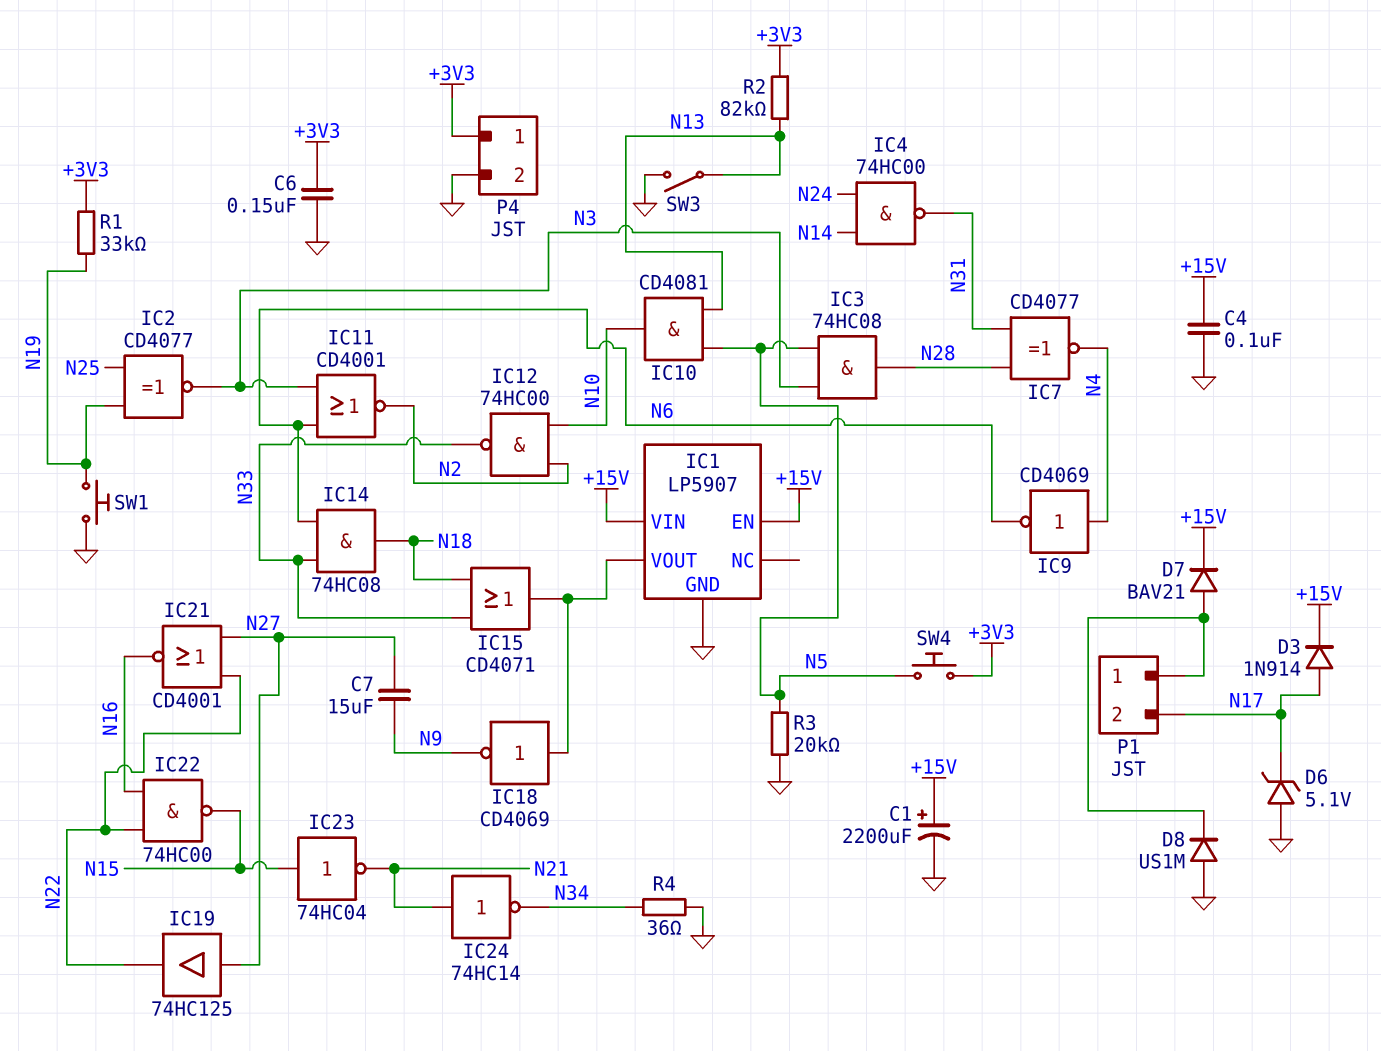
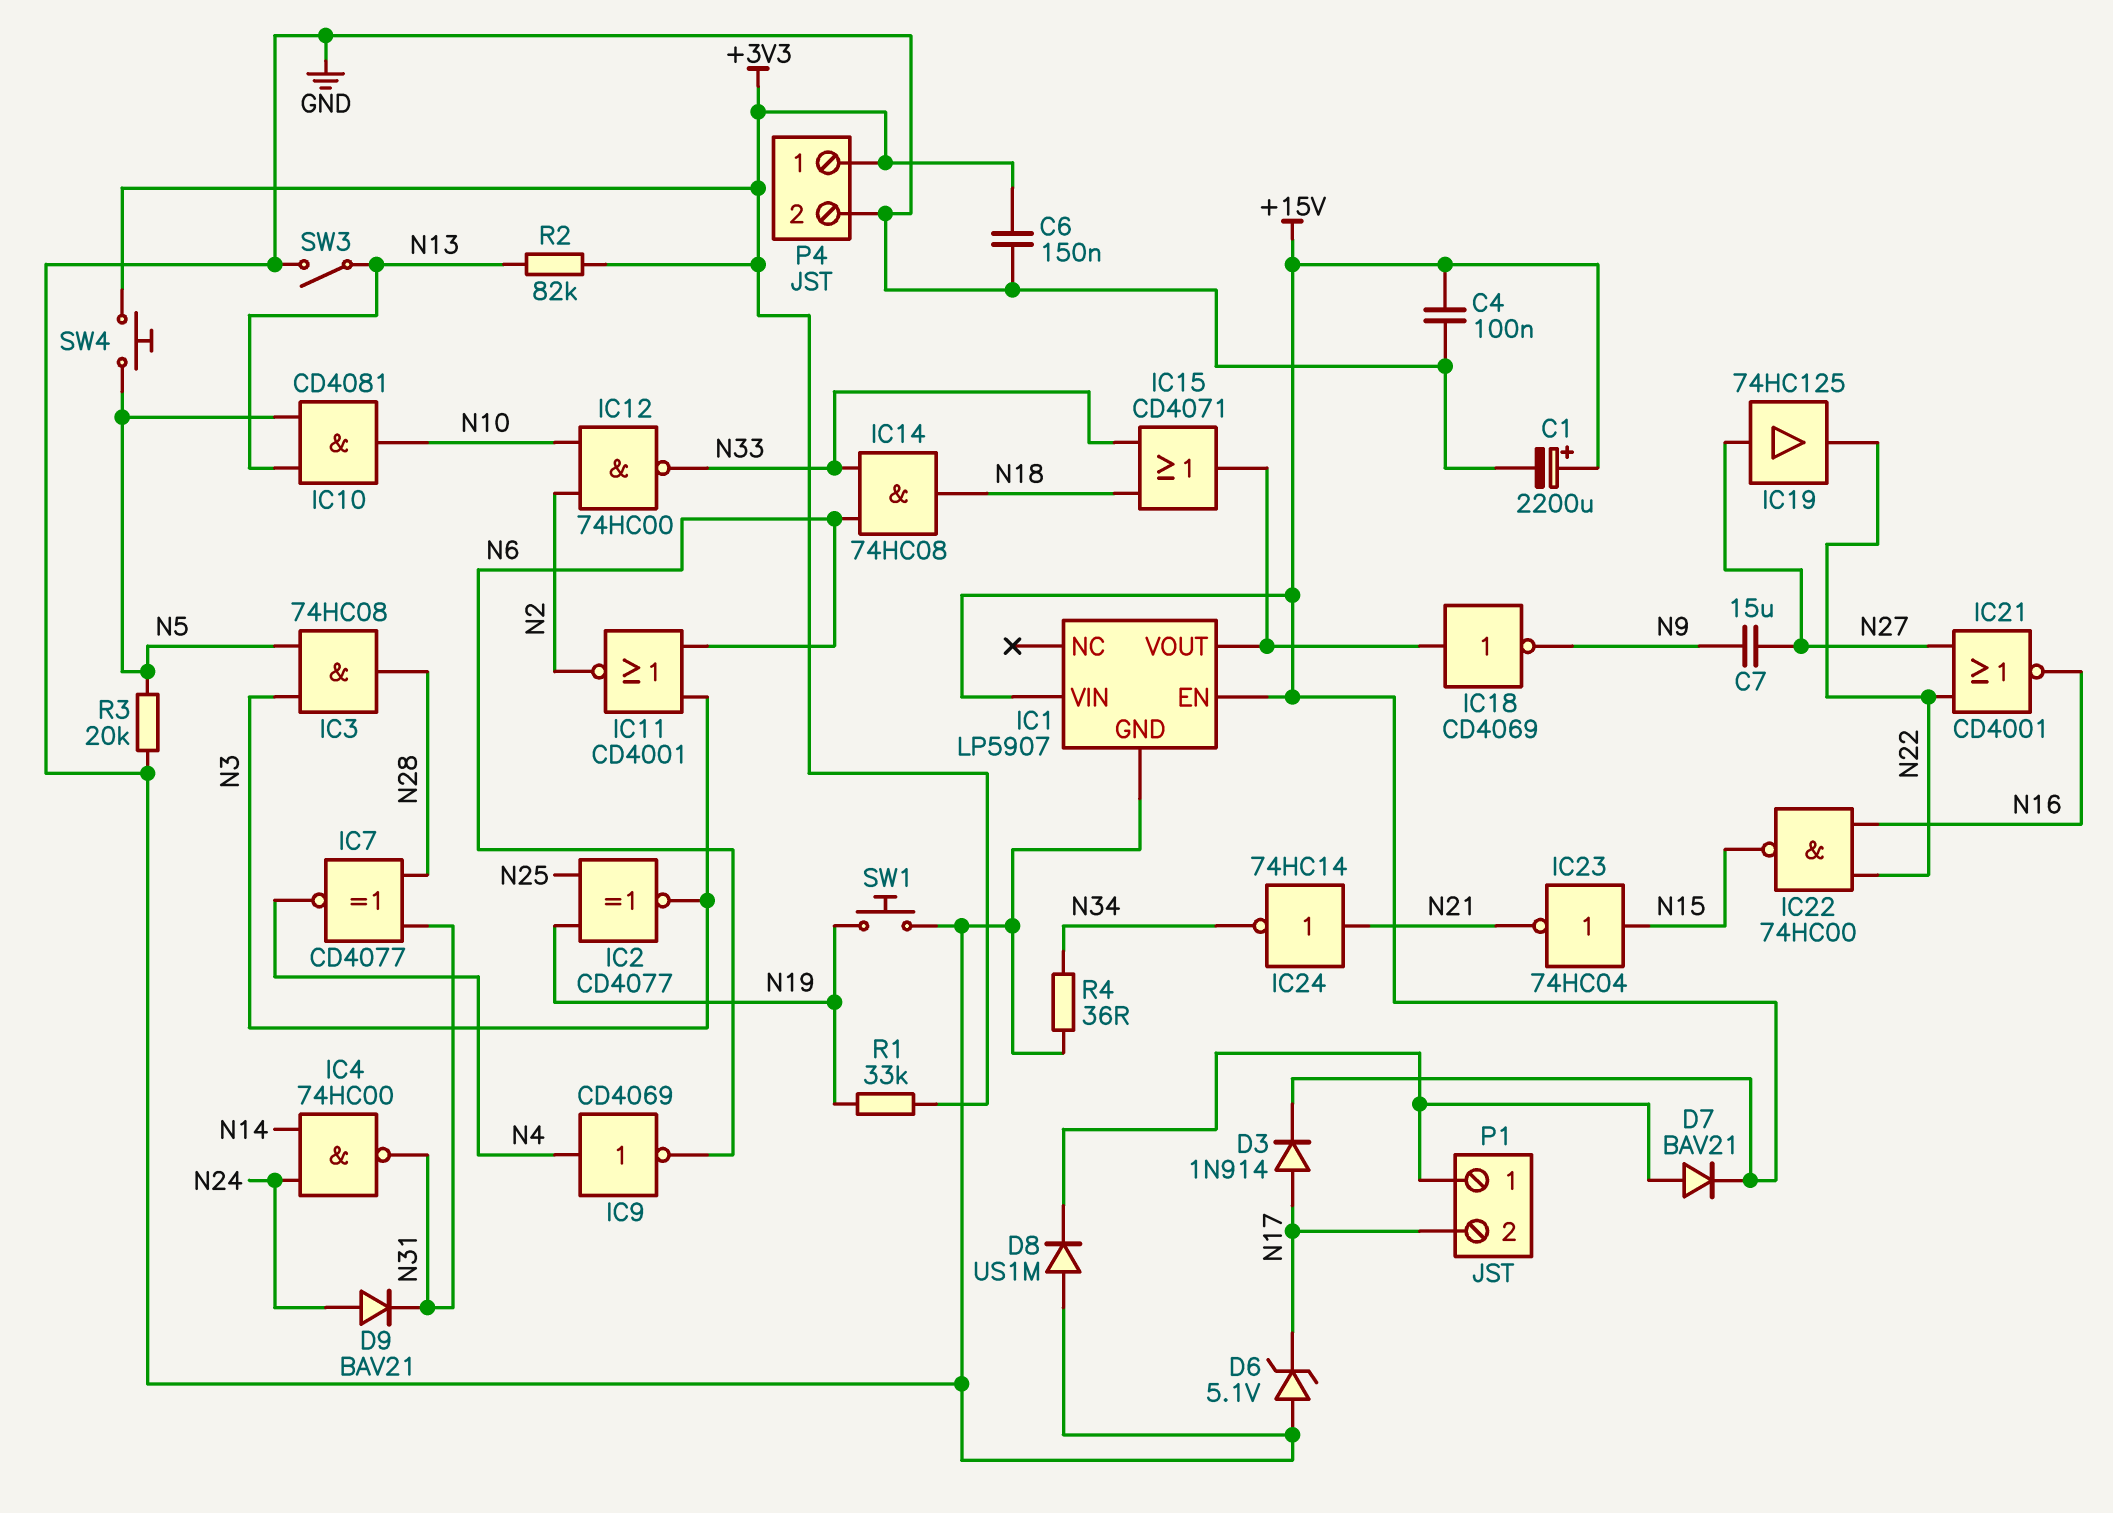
D9: none -> diode BAV21 (A N24, K N31)

